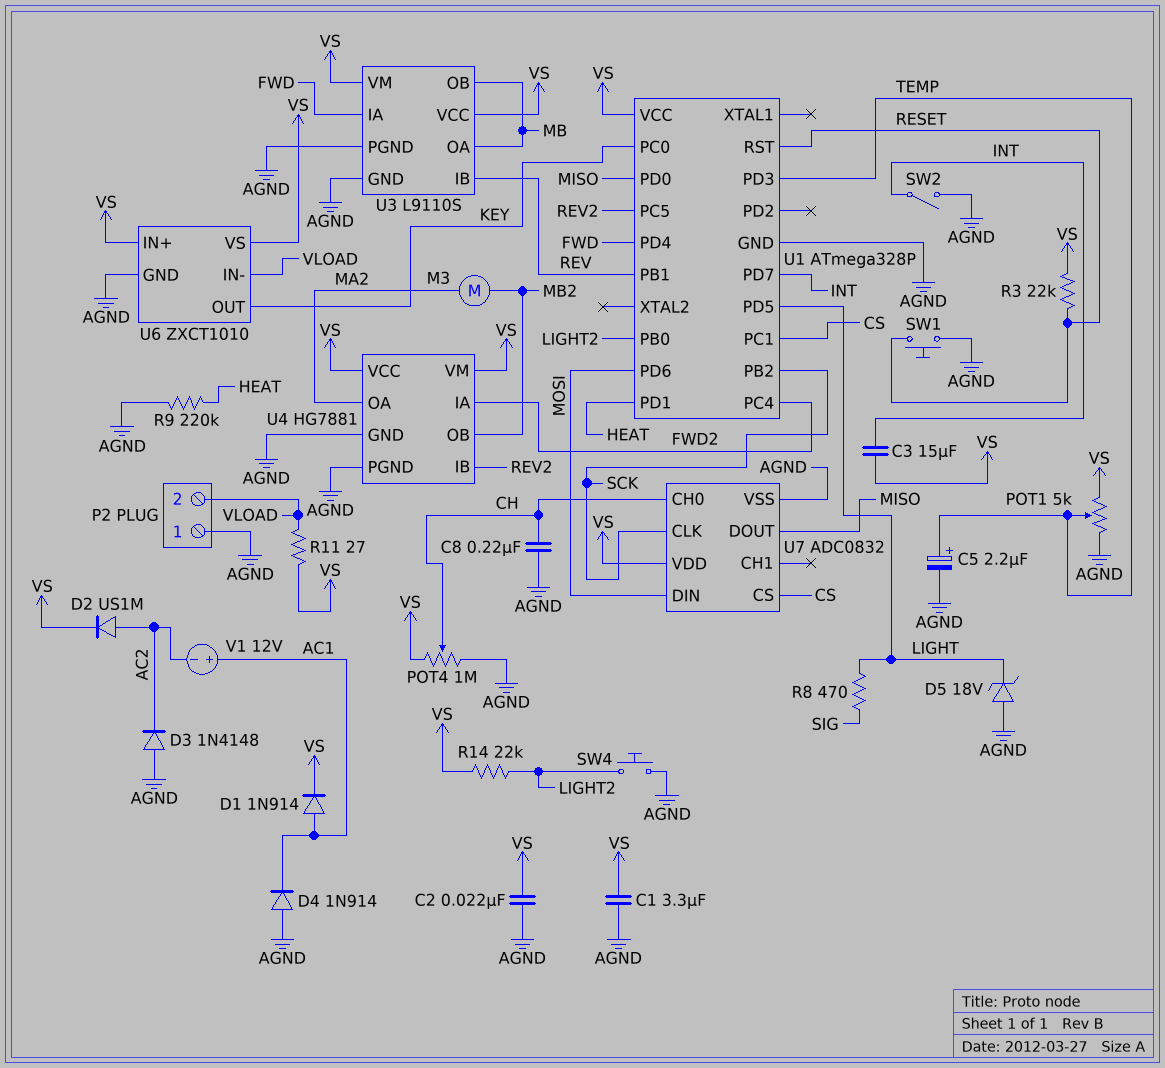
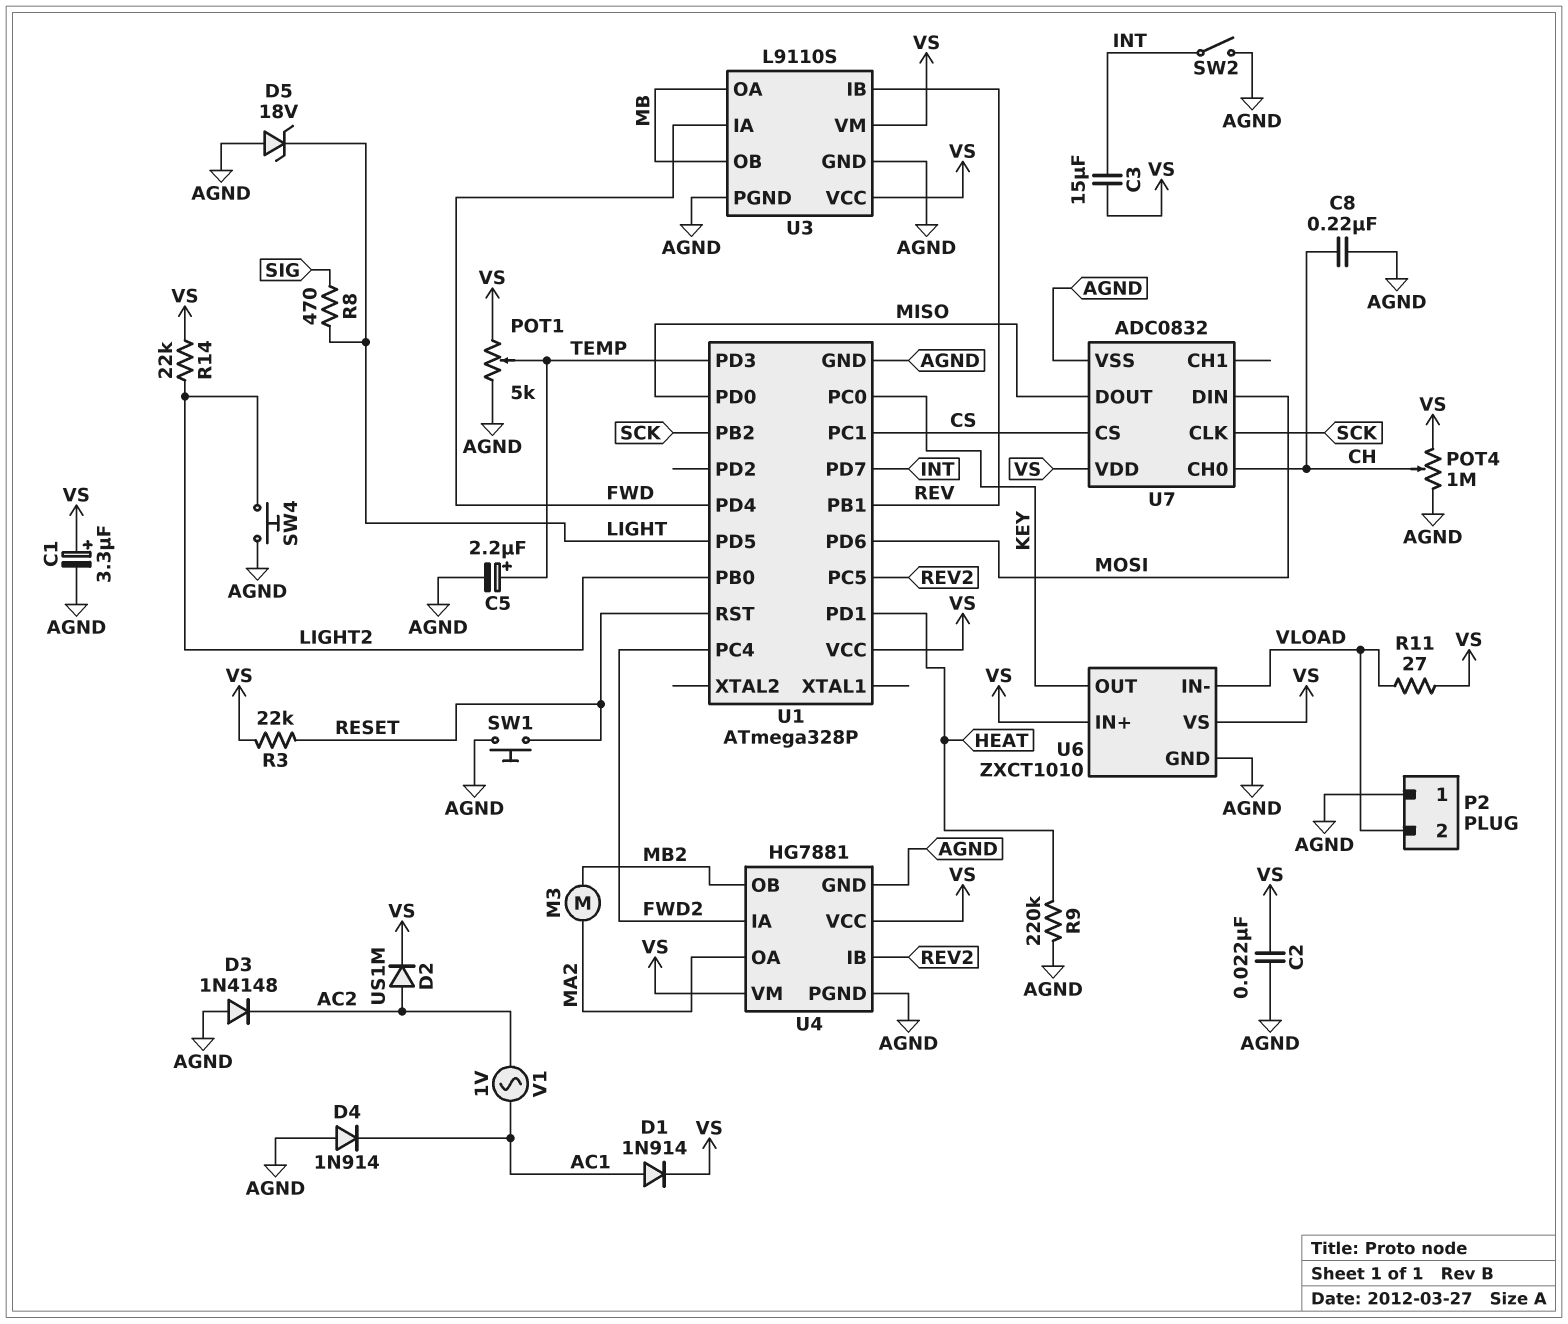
C1: 3.3uF (AGND, VS) -> 3.3uF (plus VS, minus AGND)
V1: 12V (plus AC1, minus AC2) -> AC 1V (AC1, AC2)

